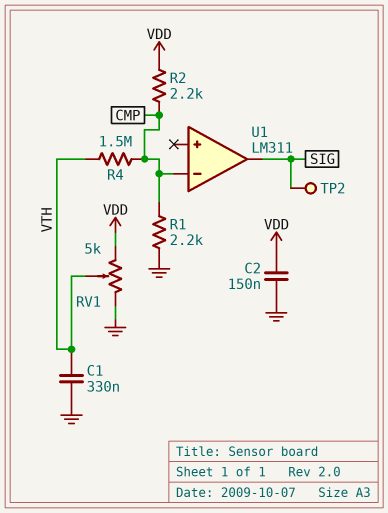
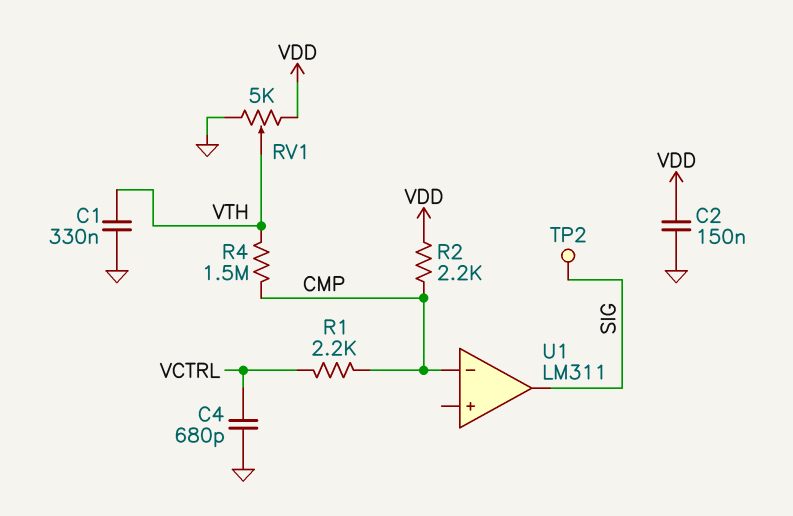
C4: none -> 680pF (GND, VCTRL)
R1: 2.2k (CMP, GND) -> 2.2k (CMP, VCTRL)

